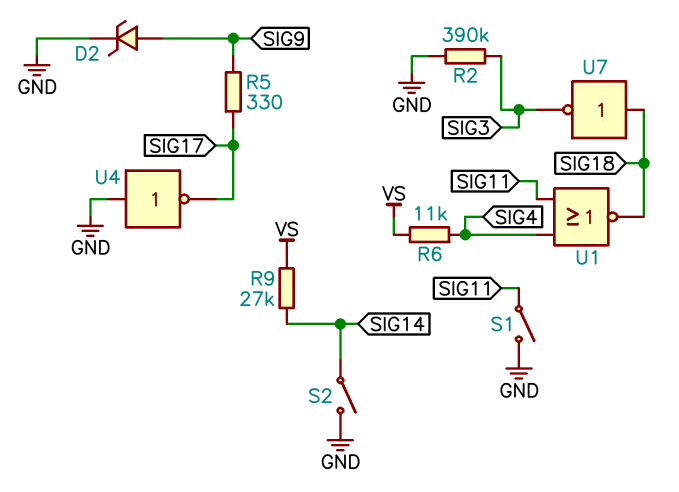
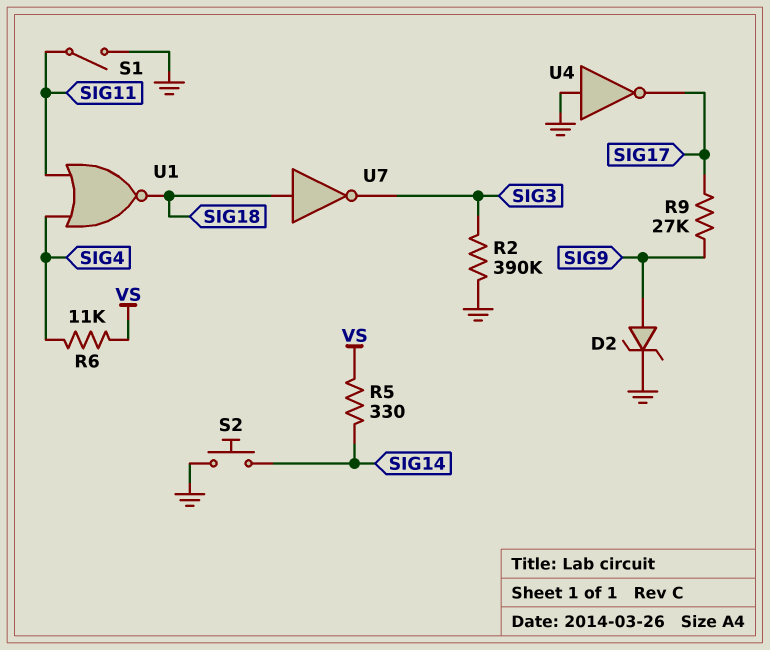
R5: 330 (SIG9, SIG17) -> 330 (SIG14, VS)
R9: 27k (SIG14, VS) -> 27k (SIG9, SIG17)
S2: switch (GND, SIG14) -> button (GND, SIG14)

